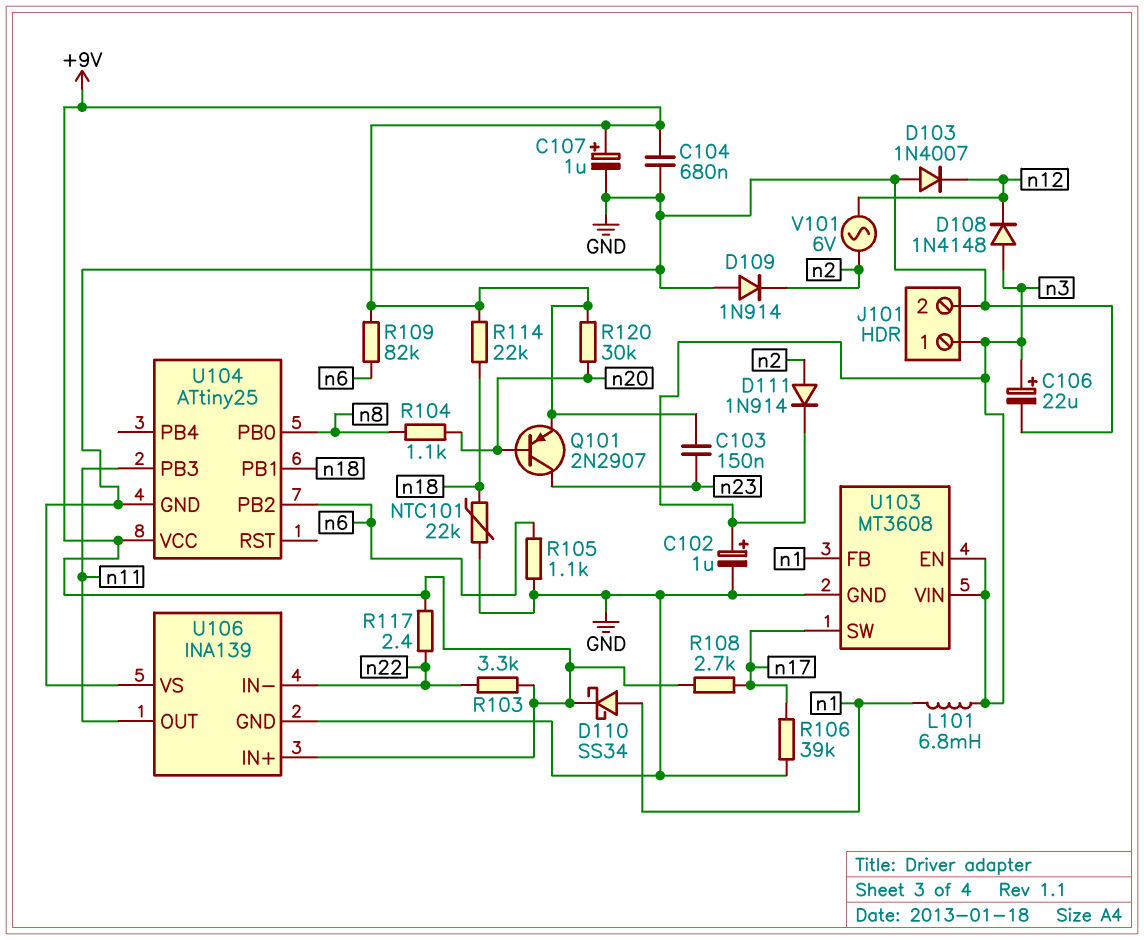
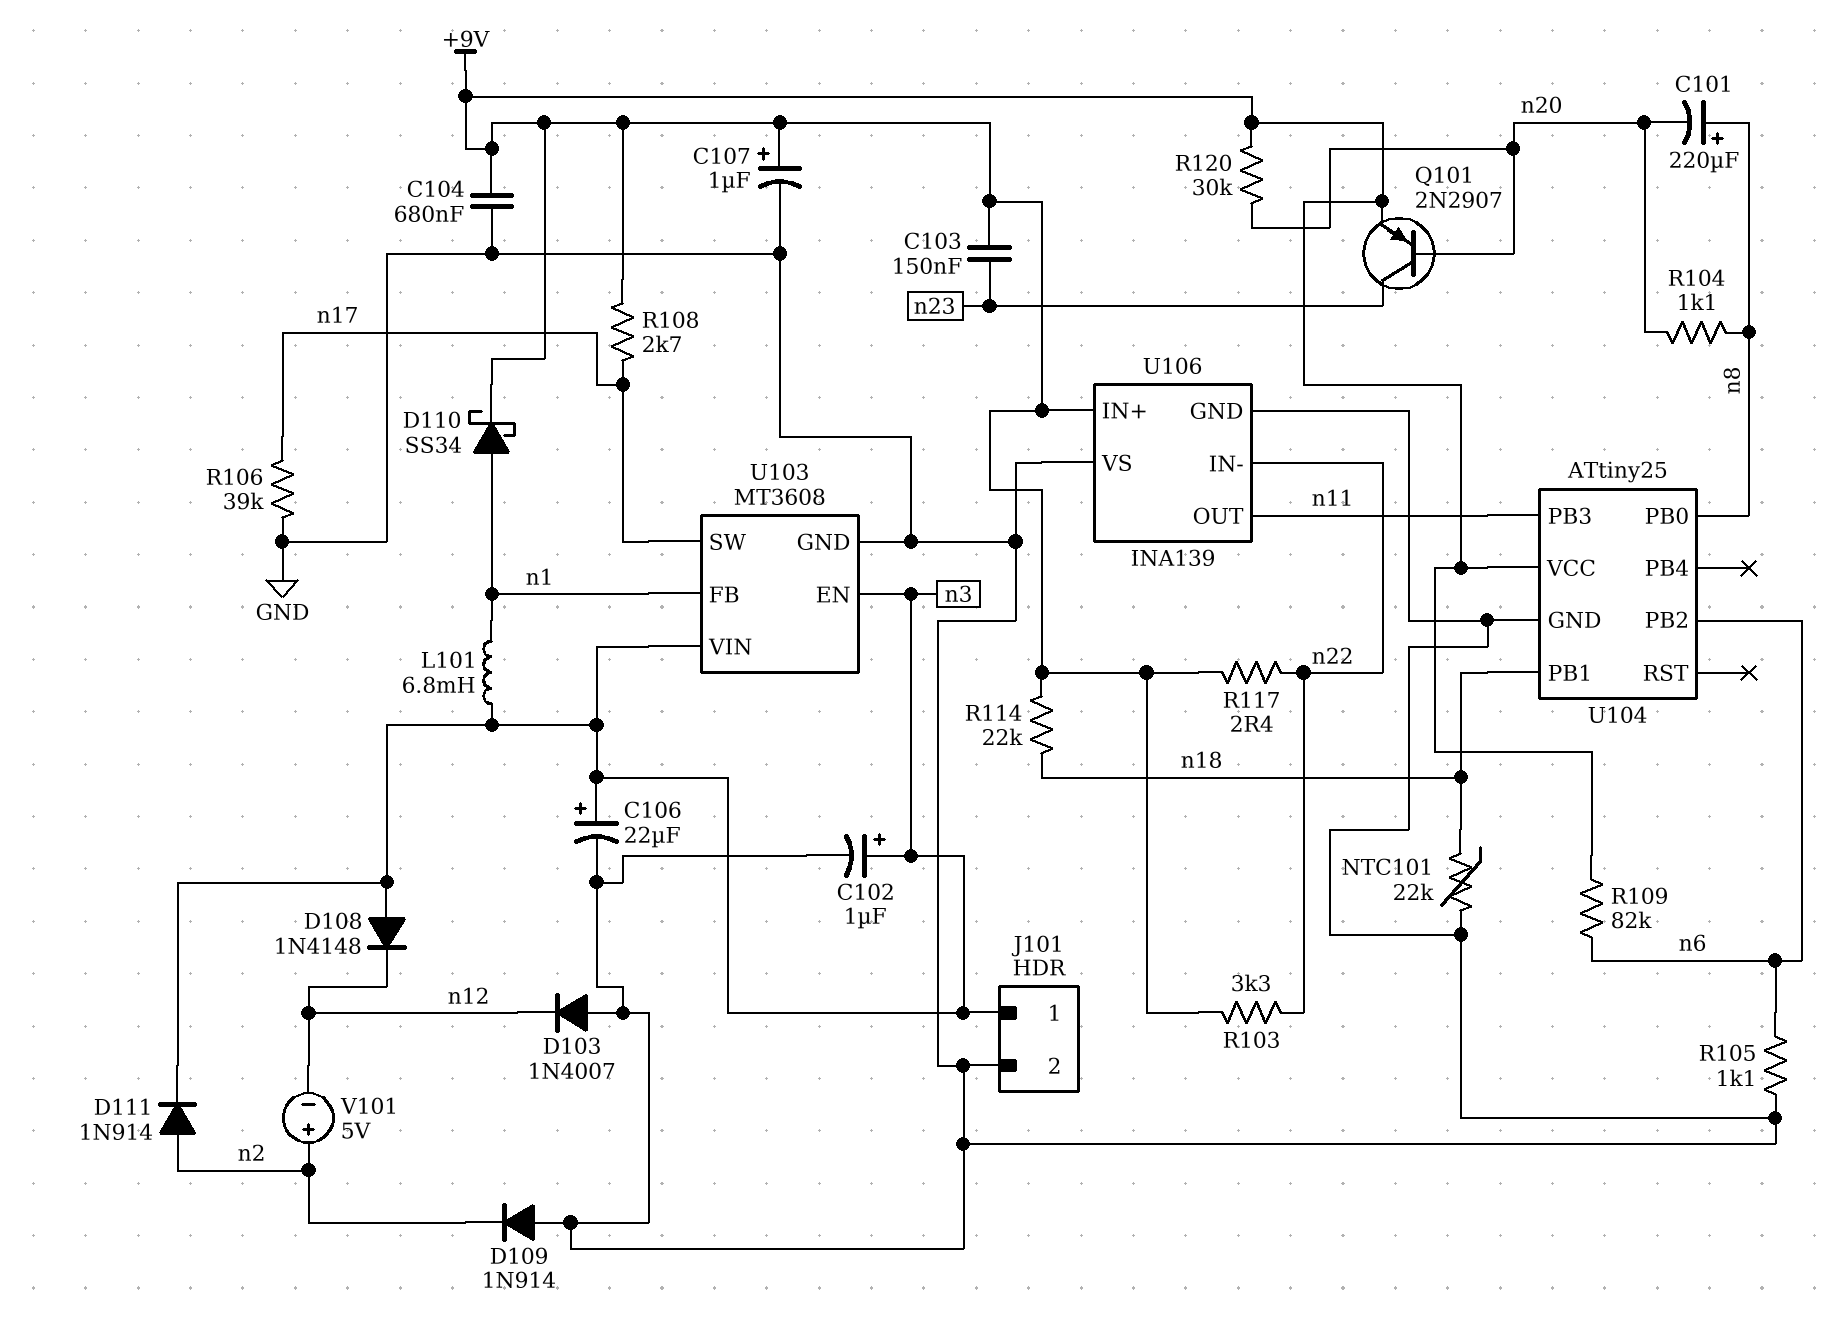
C101: none -> 220uF (plus n8, minus n20)
V101: AC 6V (n2, n12) -> 5V (plus n2, minus n12)

